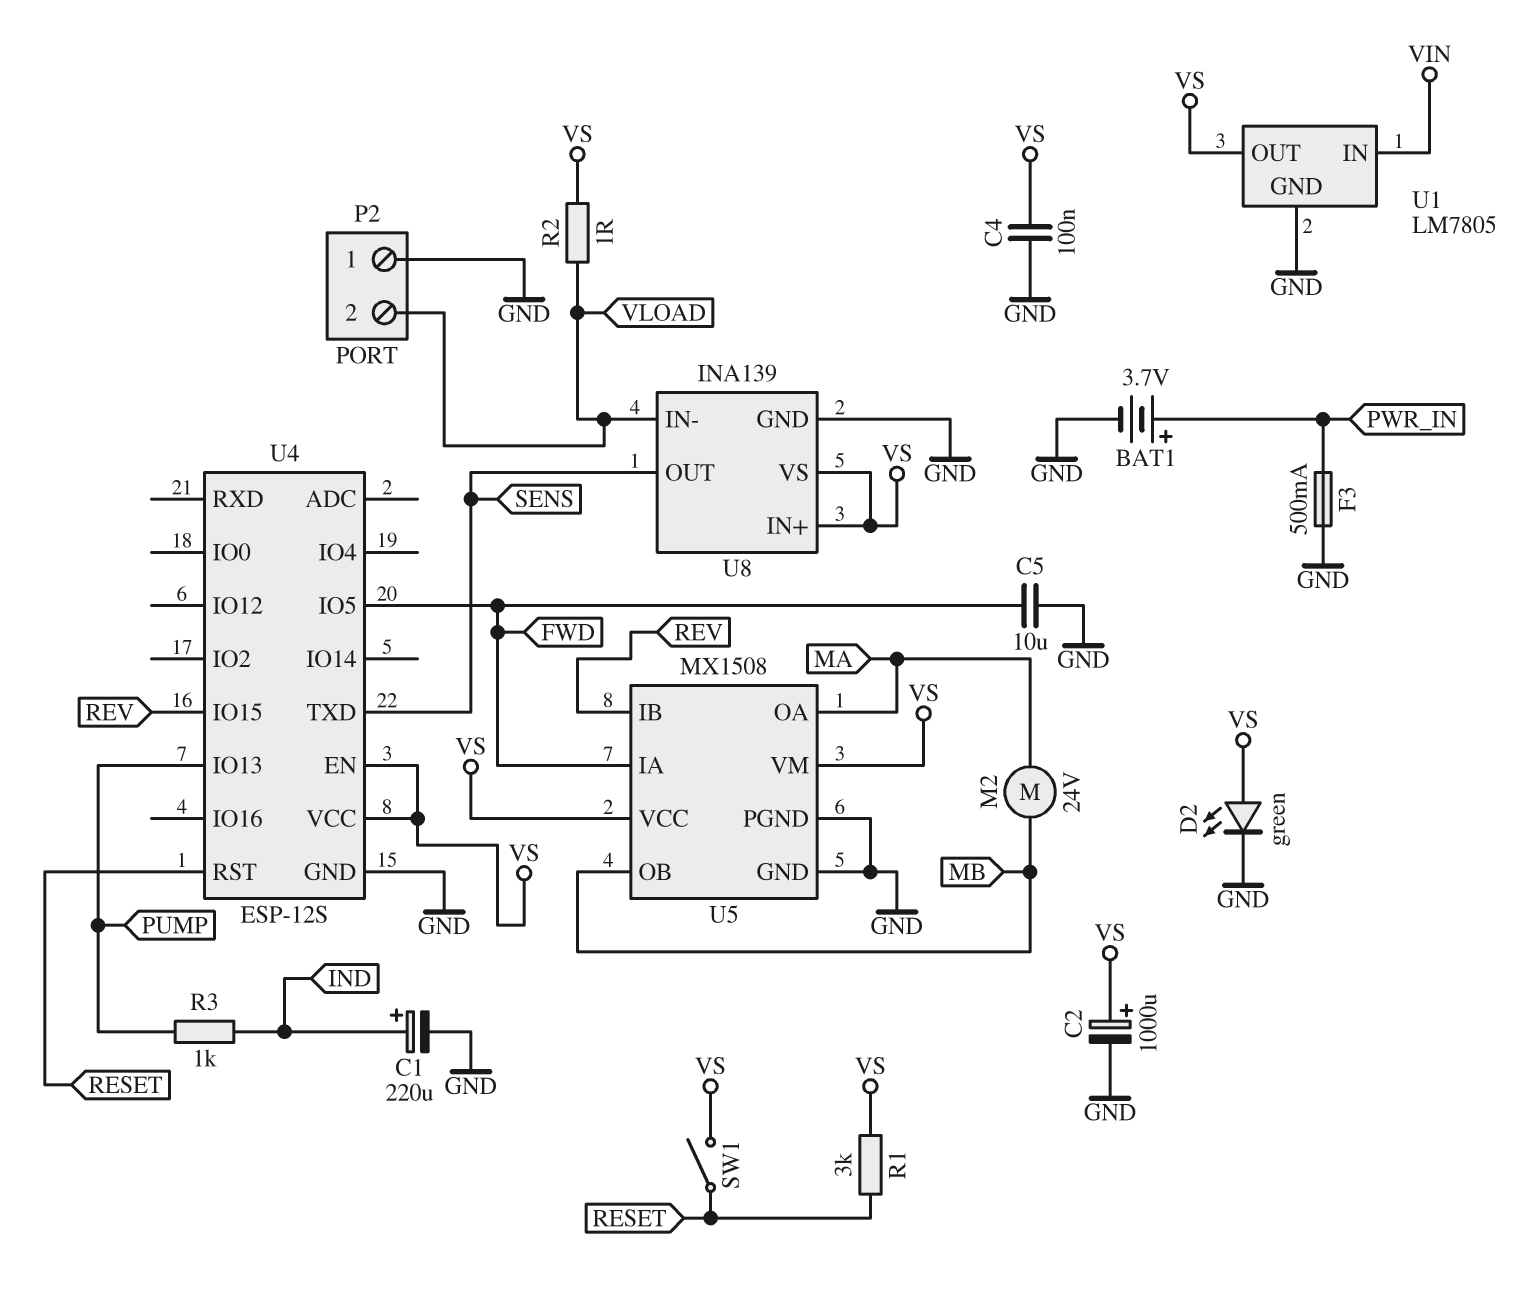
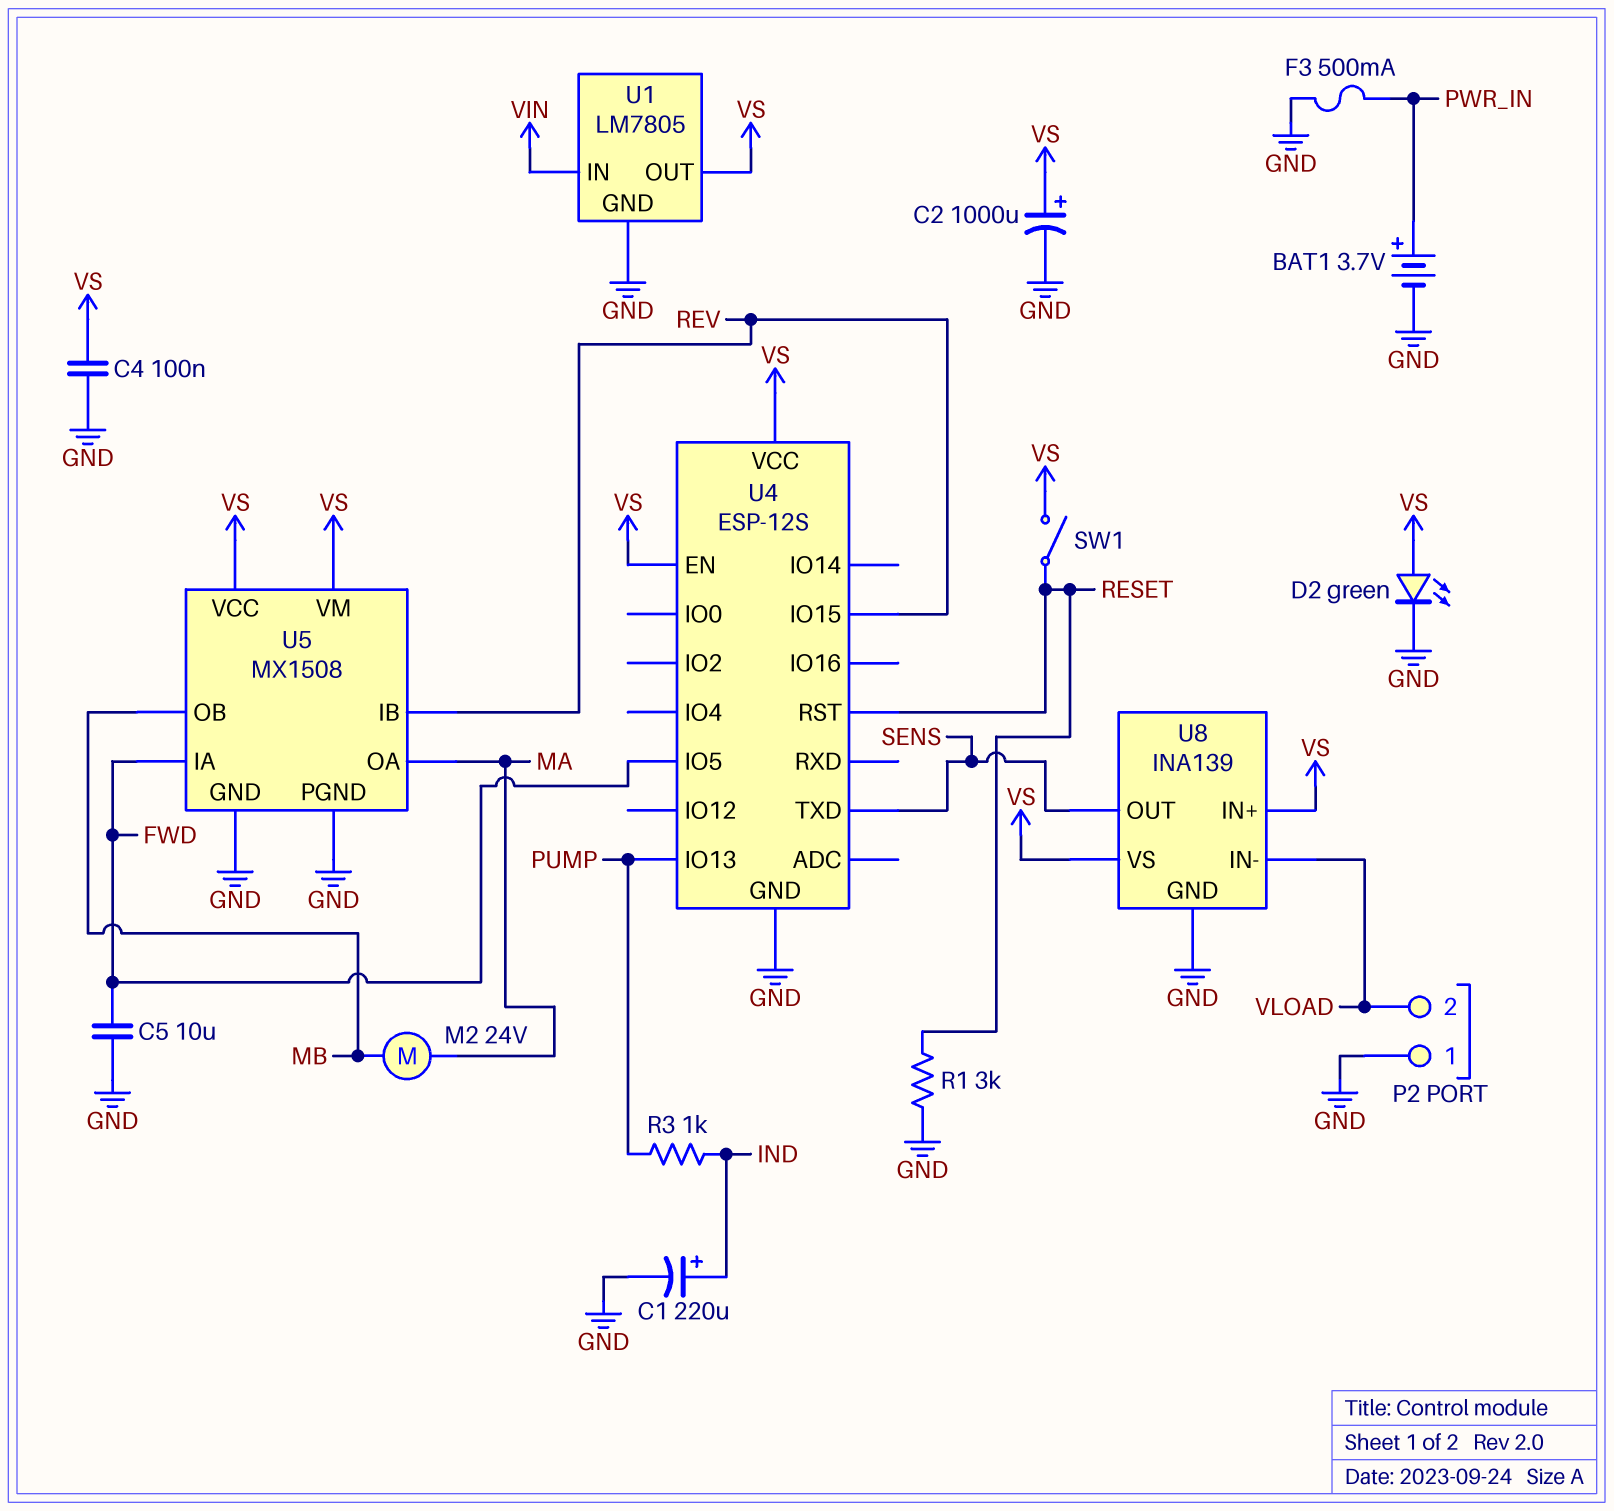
R1: 3k (RESET, VS) -> 3k (GND, RESET)
R2: 1 (VLOAD, VS) -> none

